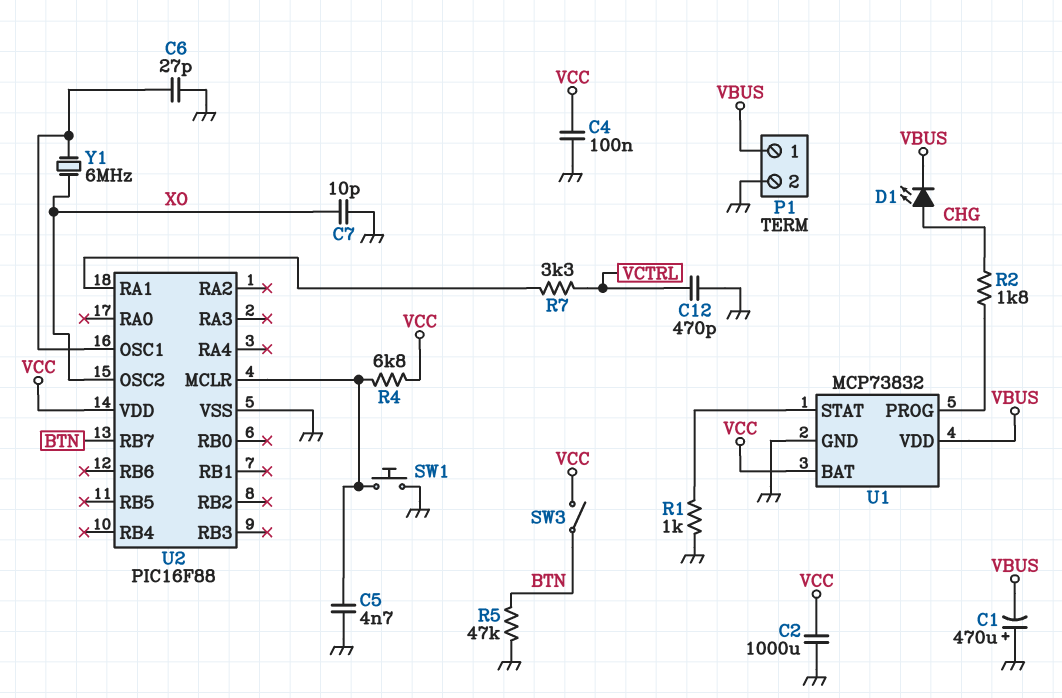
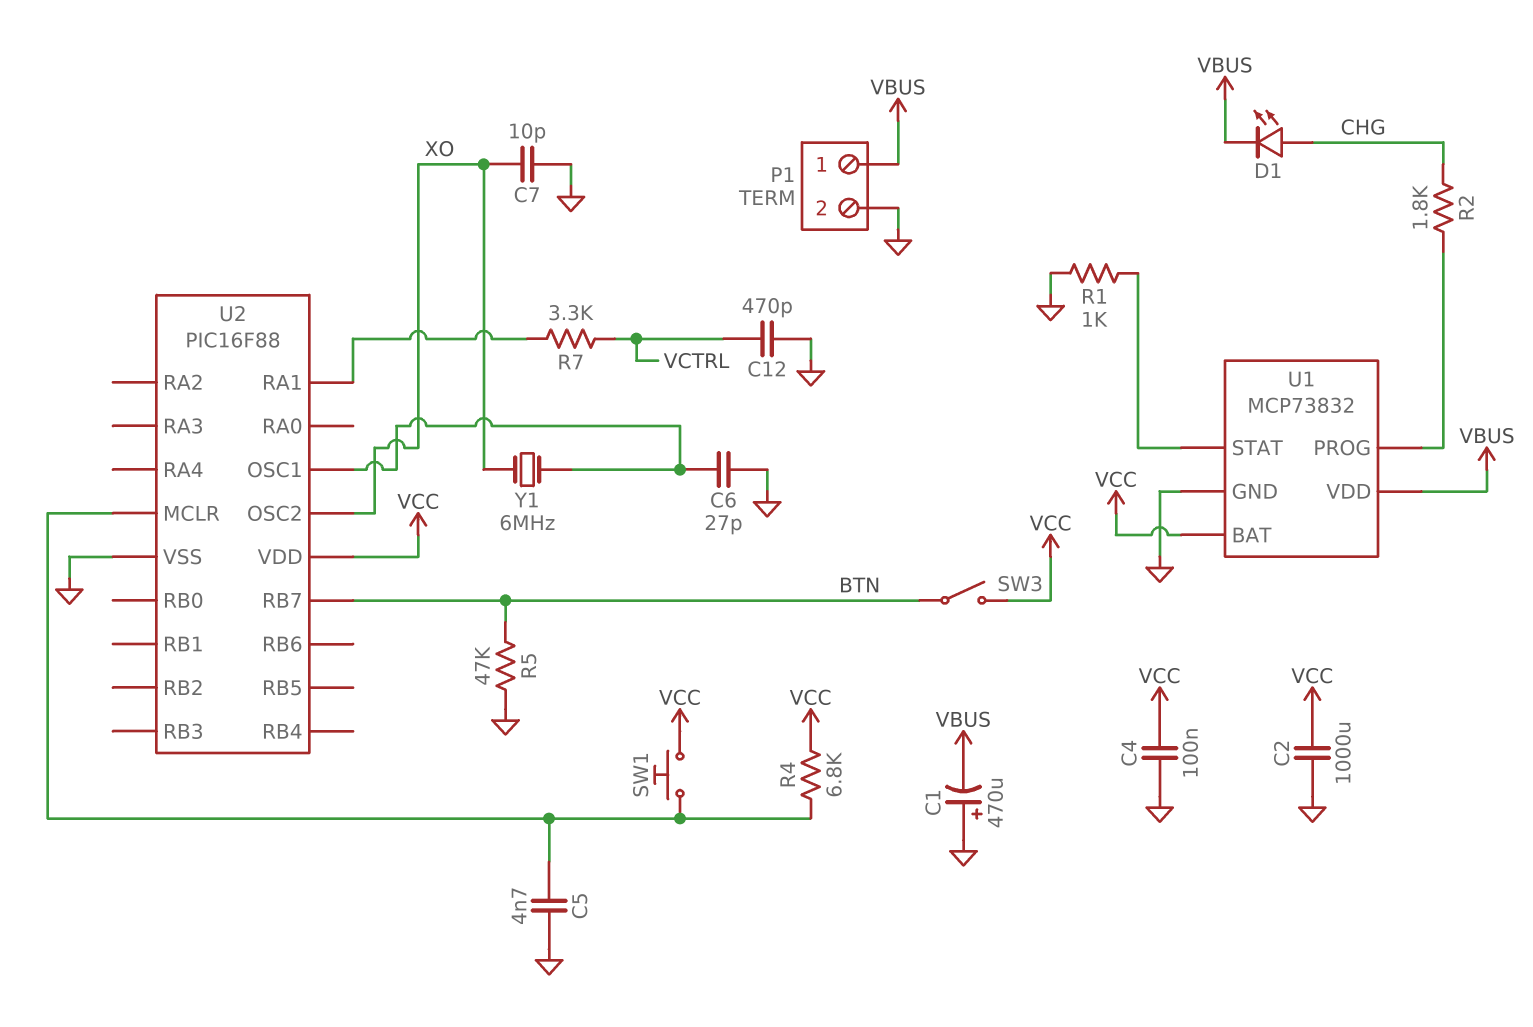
SW1: button (GND, U2/MCLR) -> button (U2/MCLR, VCC)

